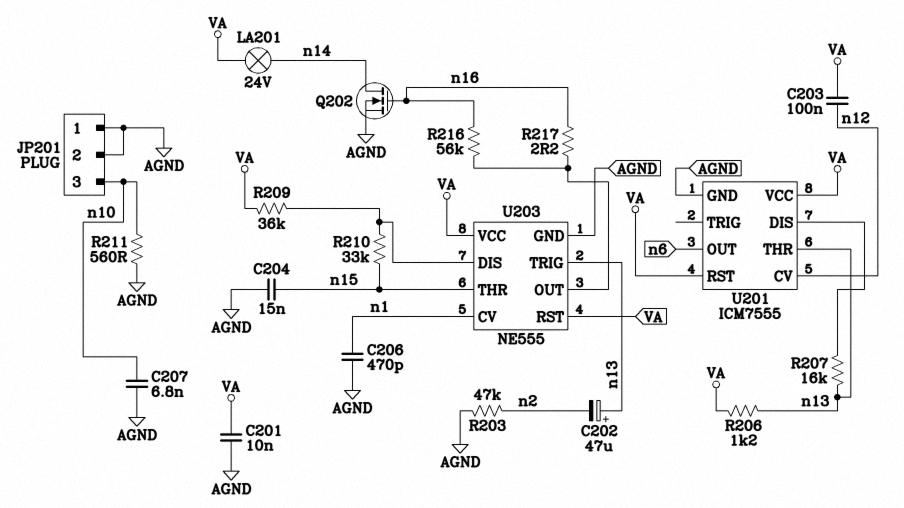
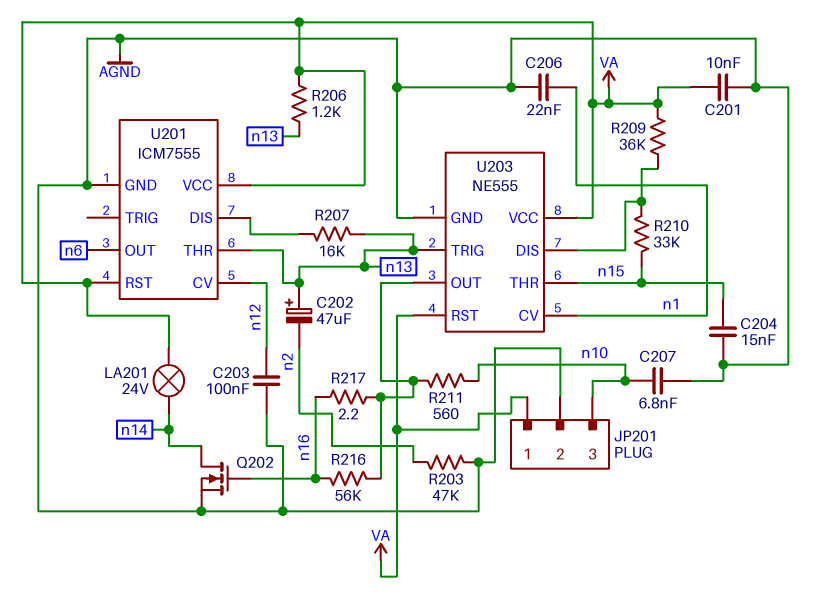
C203: 100nF (VA, n12) -> 100nF (AGND, n12)
C206: 470pF (AGND, n1) -> 22nF (AGND, n1)
JP201 pin 1: AGND -> VA
R211: 560 (AGND, n10) -> 560 (U203/OUT, n10)

